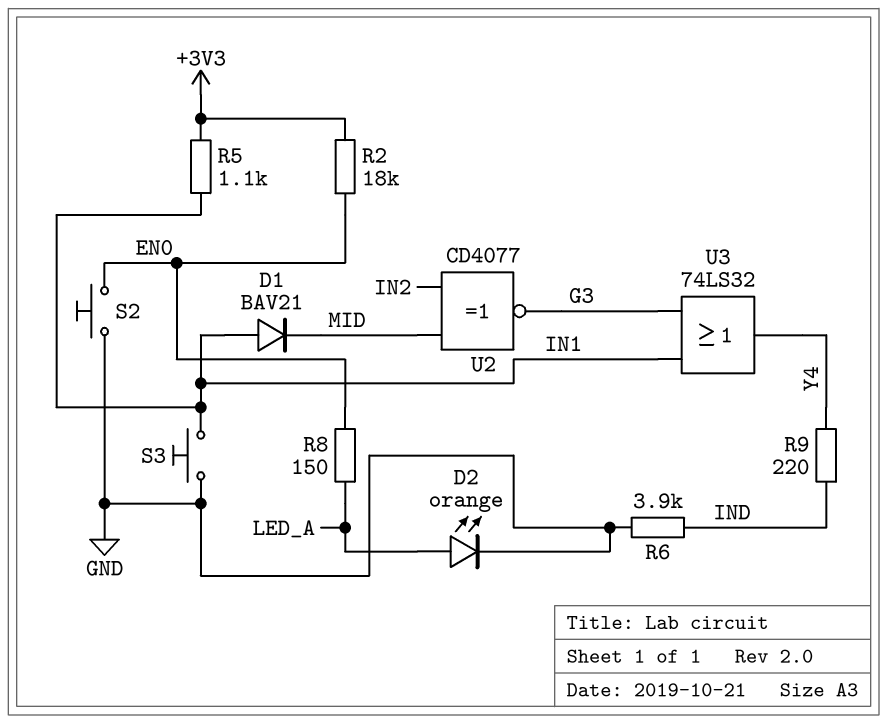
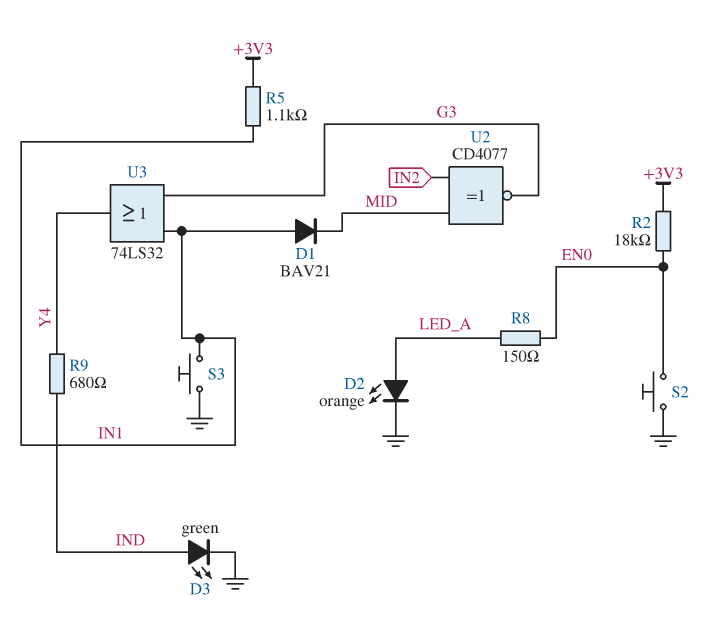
D3: none -> LED green (A IND, K GND)
R6: 3.9k (GND, IND) -> none
R9: 220 (IND, Y4) -> 680 (IND, Y4)

